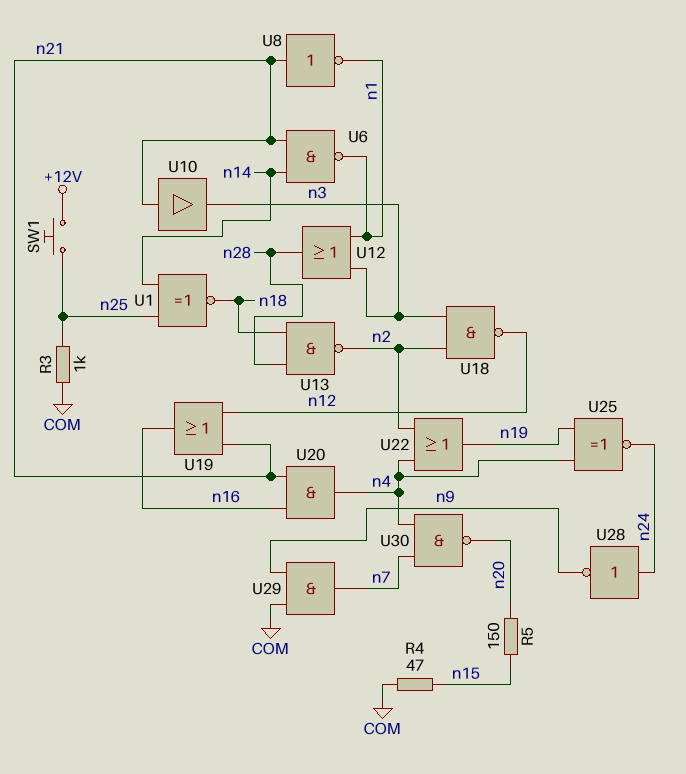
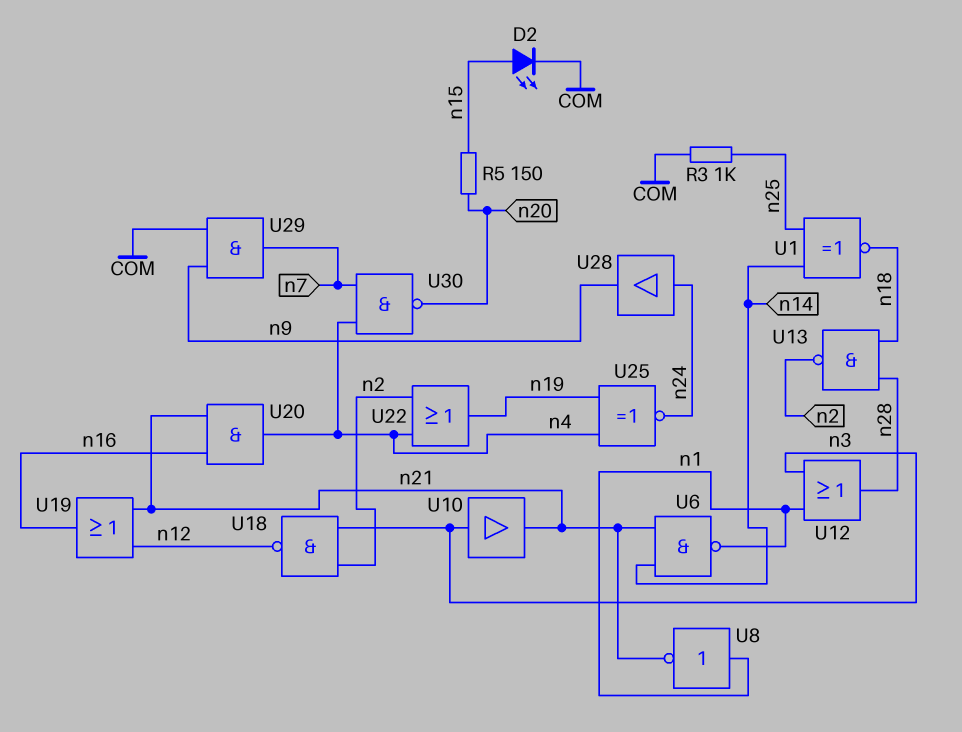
D2: none -> LED (A n15, K COM)
R4: 47 (COM, n15) -> none
SW1: button (+12V, n25) -> none
U8: NOT (in n21, out n1) -> NOT (in n1, out n21)
U10: buffer (in n21, out n3) -> buffer (in n3, out n21)
U28: NOT (in n24, out n9) -> buffer (in n24, out n9)

